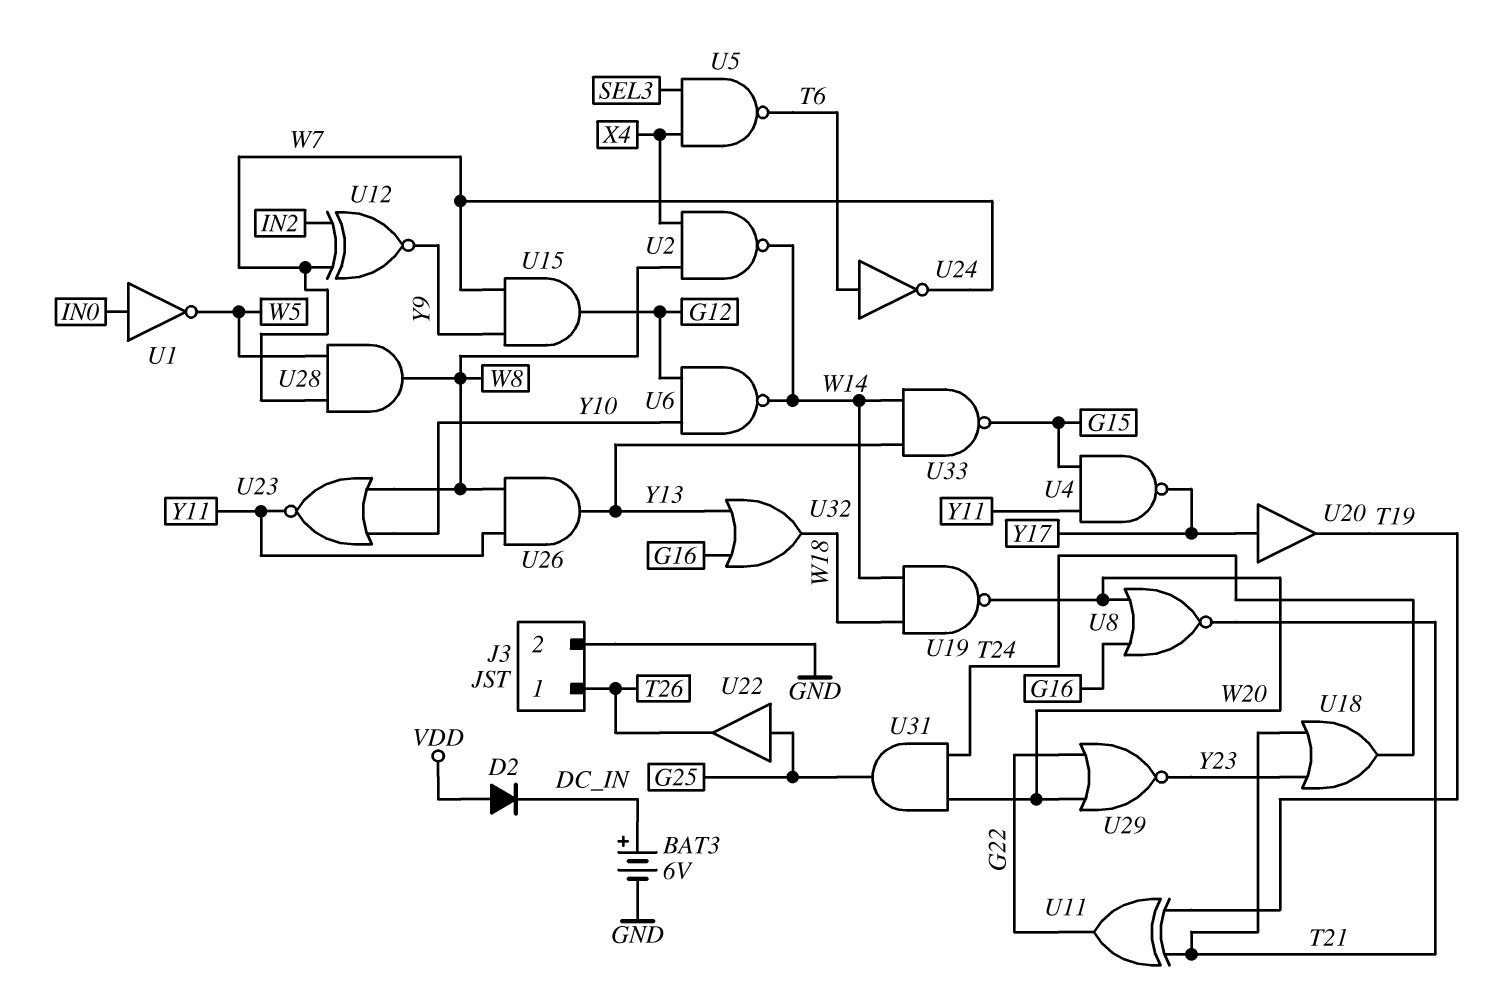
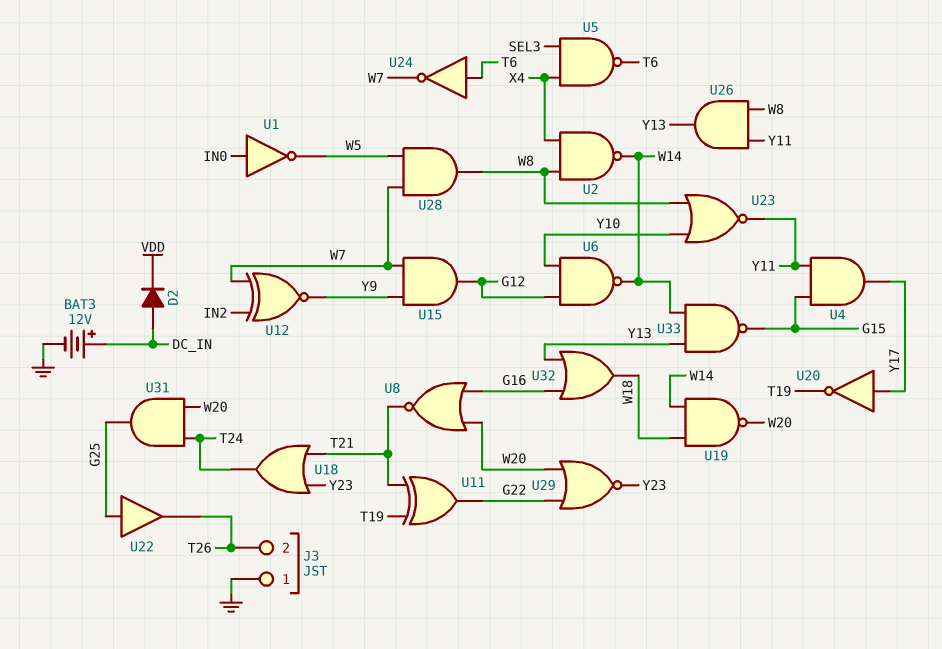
BAT3: 6V (plus DC_IN, minus GND) -> 12V (plus DC_IN, minus GND)
D2: diode (A VDD, K DC_IN) -> diode (A DC_IN, K VDD)
J3 pin 1: T26 -> GND
J3 pin 2: GND -> T26
U4: NAND (in G15, in Y11, out Y17) -> AND (in G15, in Y11, out Y17)
U20: buffer (in Y17, out T19) -> NOT (in Y17, out T19)

